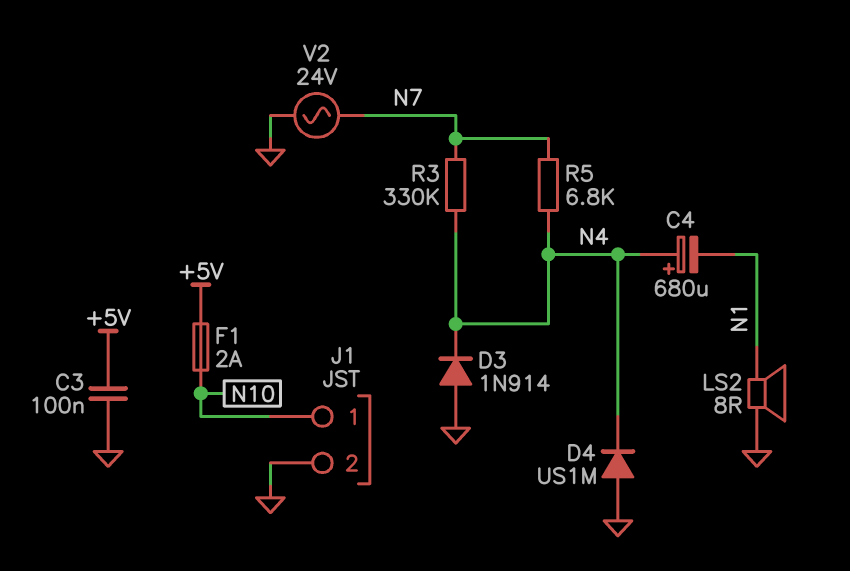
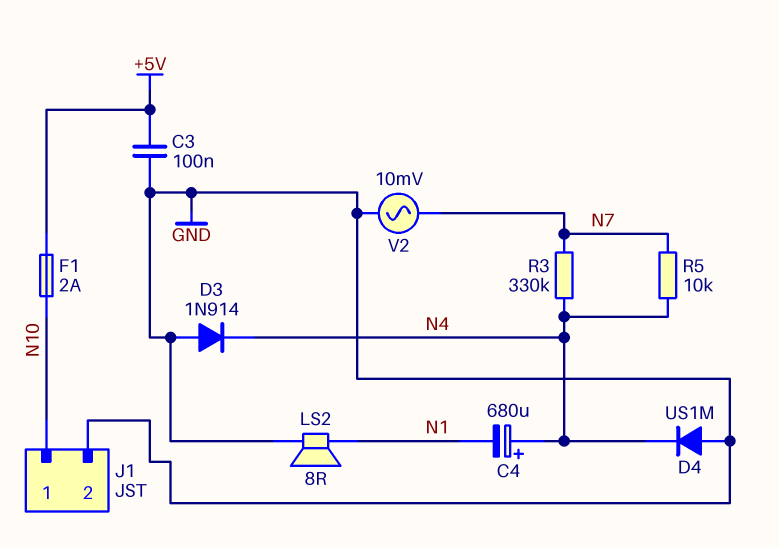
R5: 6.8k (N4, N7) -> 10k (N4, N7)
V2: AC 24V (GND, N7) -> AC 10mV (GND, N7)

